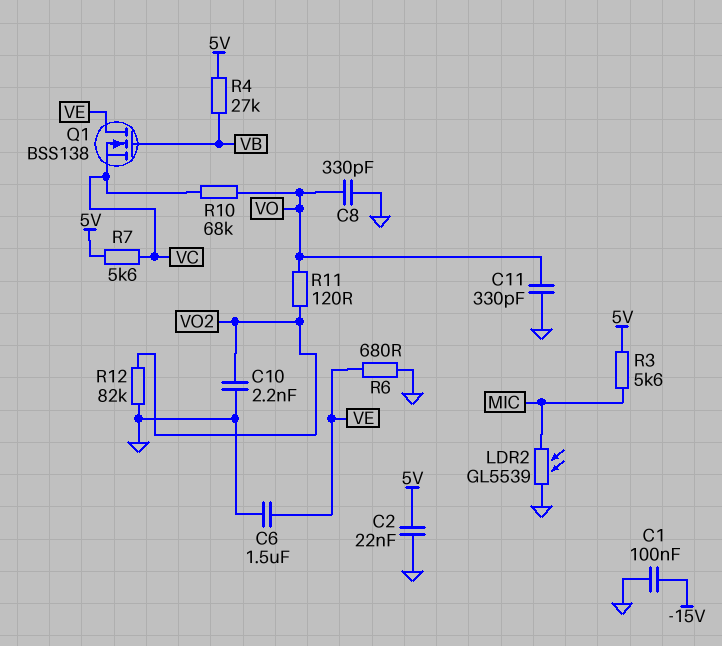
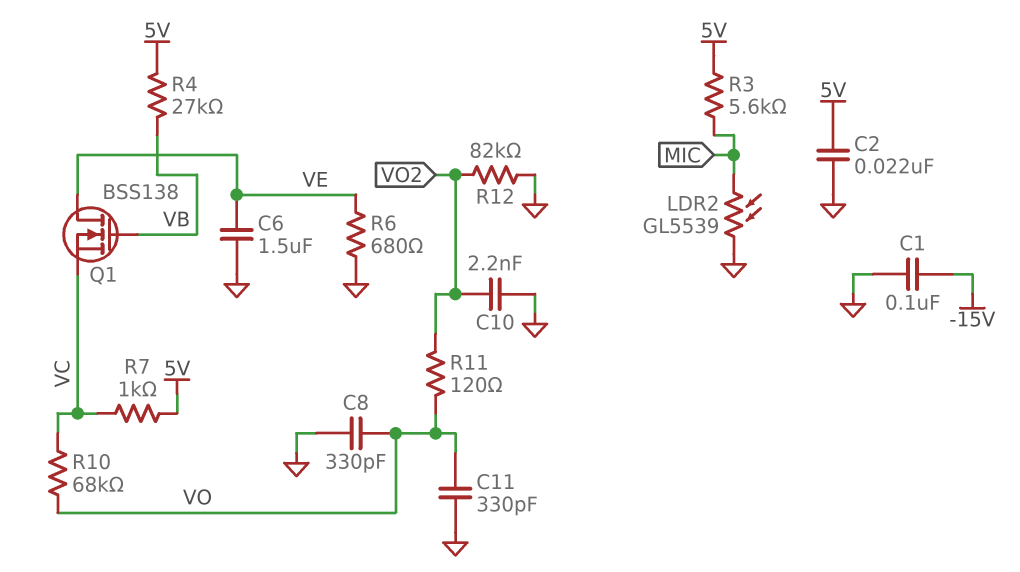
R7: 5.6k (5V, VC) -> 1k (5V, VC)

